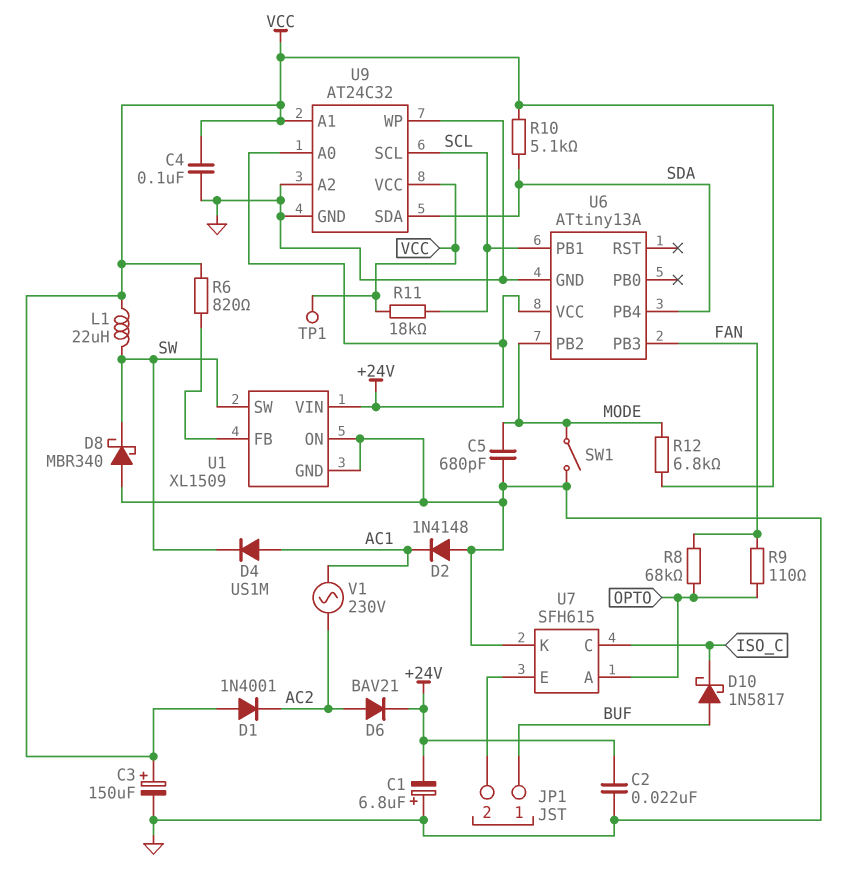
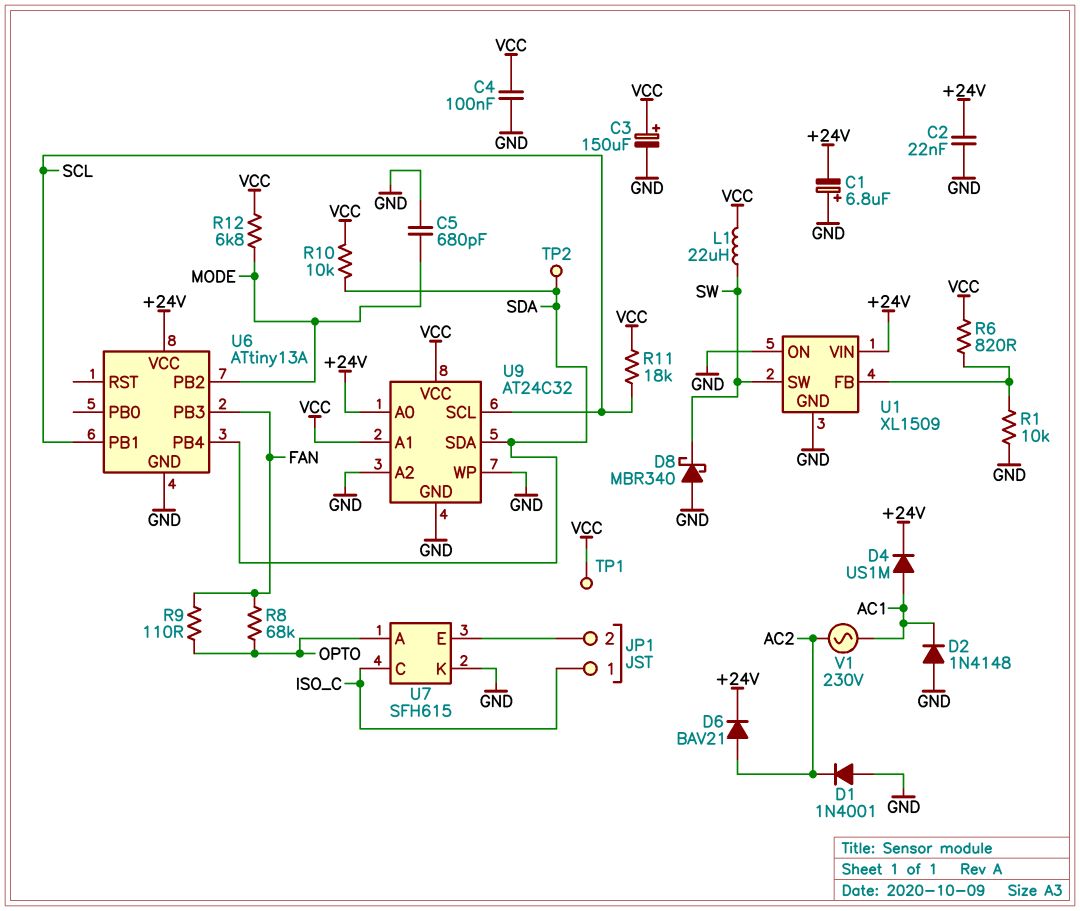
D1: diode 1N4001 (A VCC, K AC2) -> diode 1N4001 (A GND, K AC2)
D4: diode US1M (A AC1, K SW) -> diode US1M (A AC1, K +24V)
D10: schottky 1N5817 (A BUF, K ISO_C) -> none
JP1 pin 1: BUF -> ISO_C
R1: none -> 10k (GND, U1/FB)
R10: 5.1k (SDA, VCC) -> 10k (SDA, VCC)
SW1: switch (GND, MODE) -> none
TP2: none -> test point (SDA)

